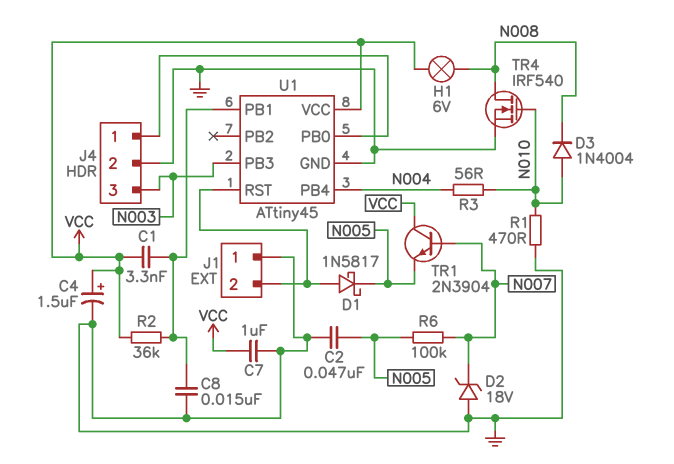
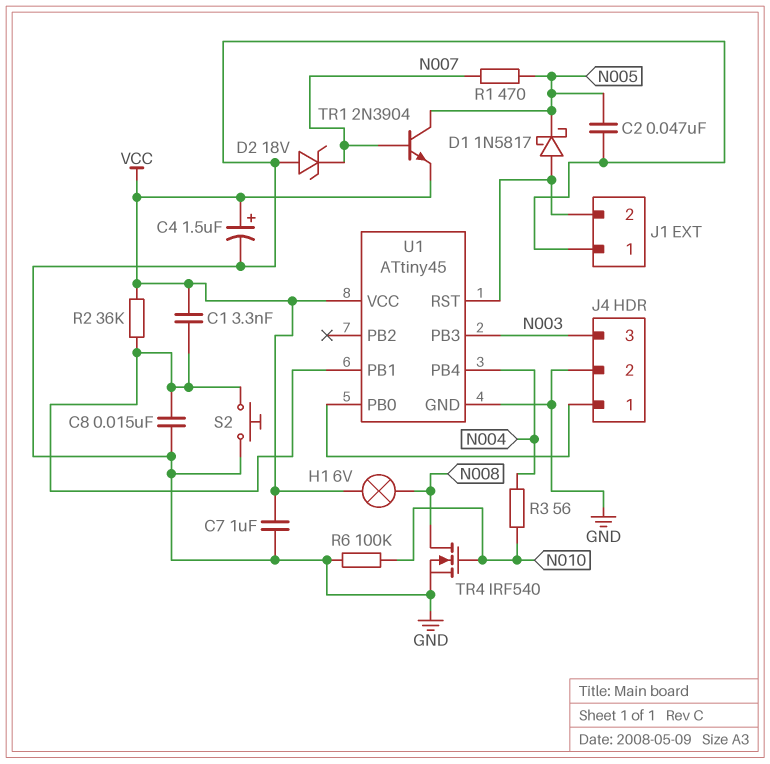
D3: diode 1N4004 (A N010, K N008) -> none
R1: 470 (GND, N010) -> 470 (N005, N007)
R6: 100k (N005, N007) -> 100k (GND, N010)
S2: none -> button (GND, U1/PB1)
TR1: NPN 2N3904 (B N007, C VCC, E N005) -> NPN 2N3904 (B N007, C N005, E VCC)

